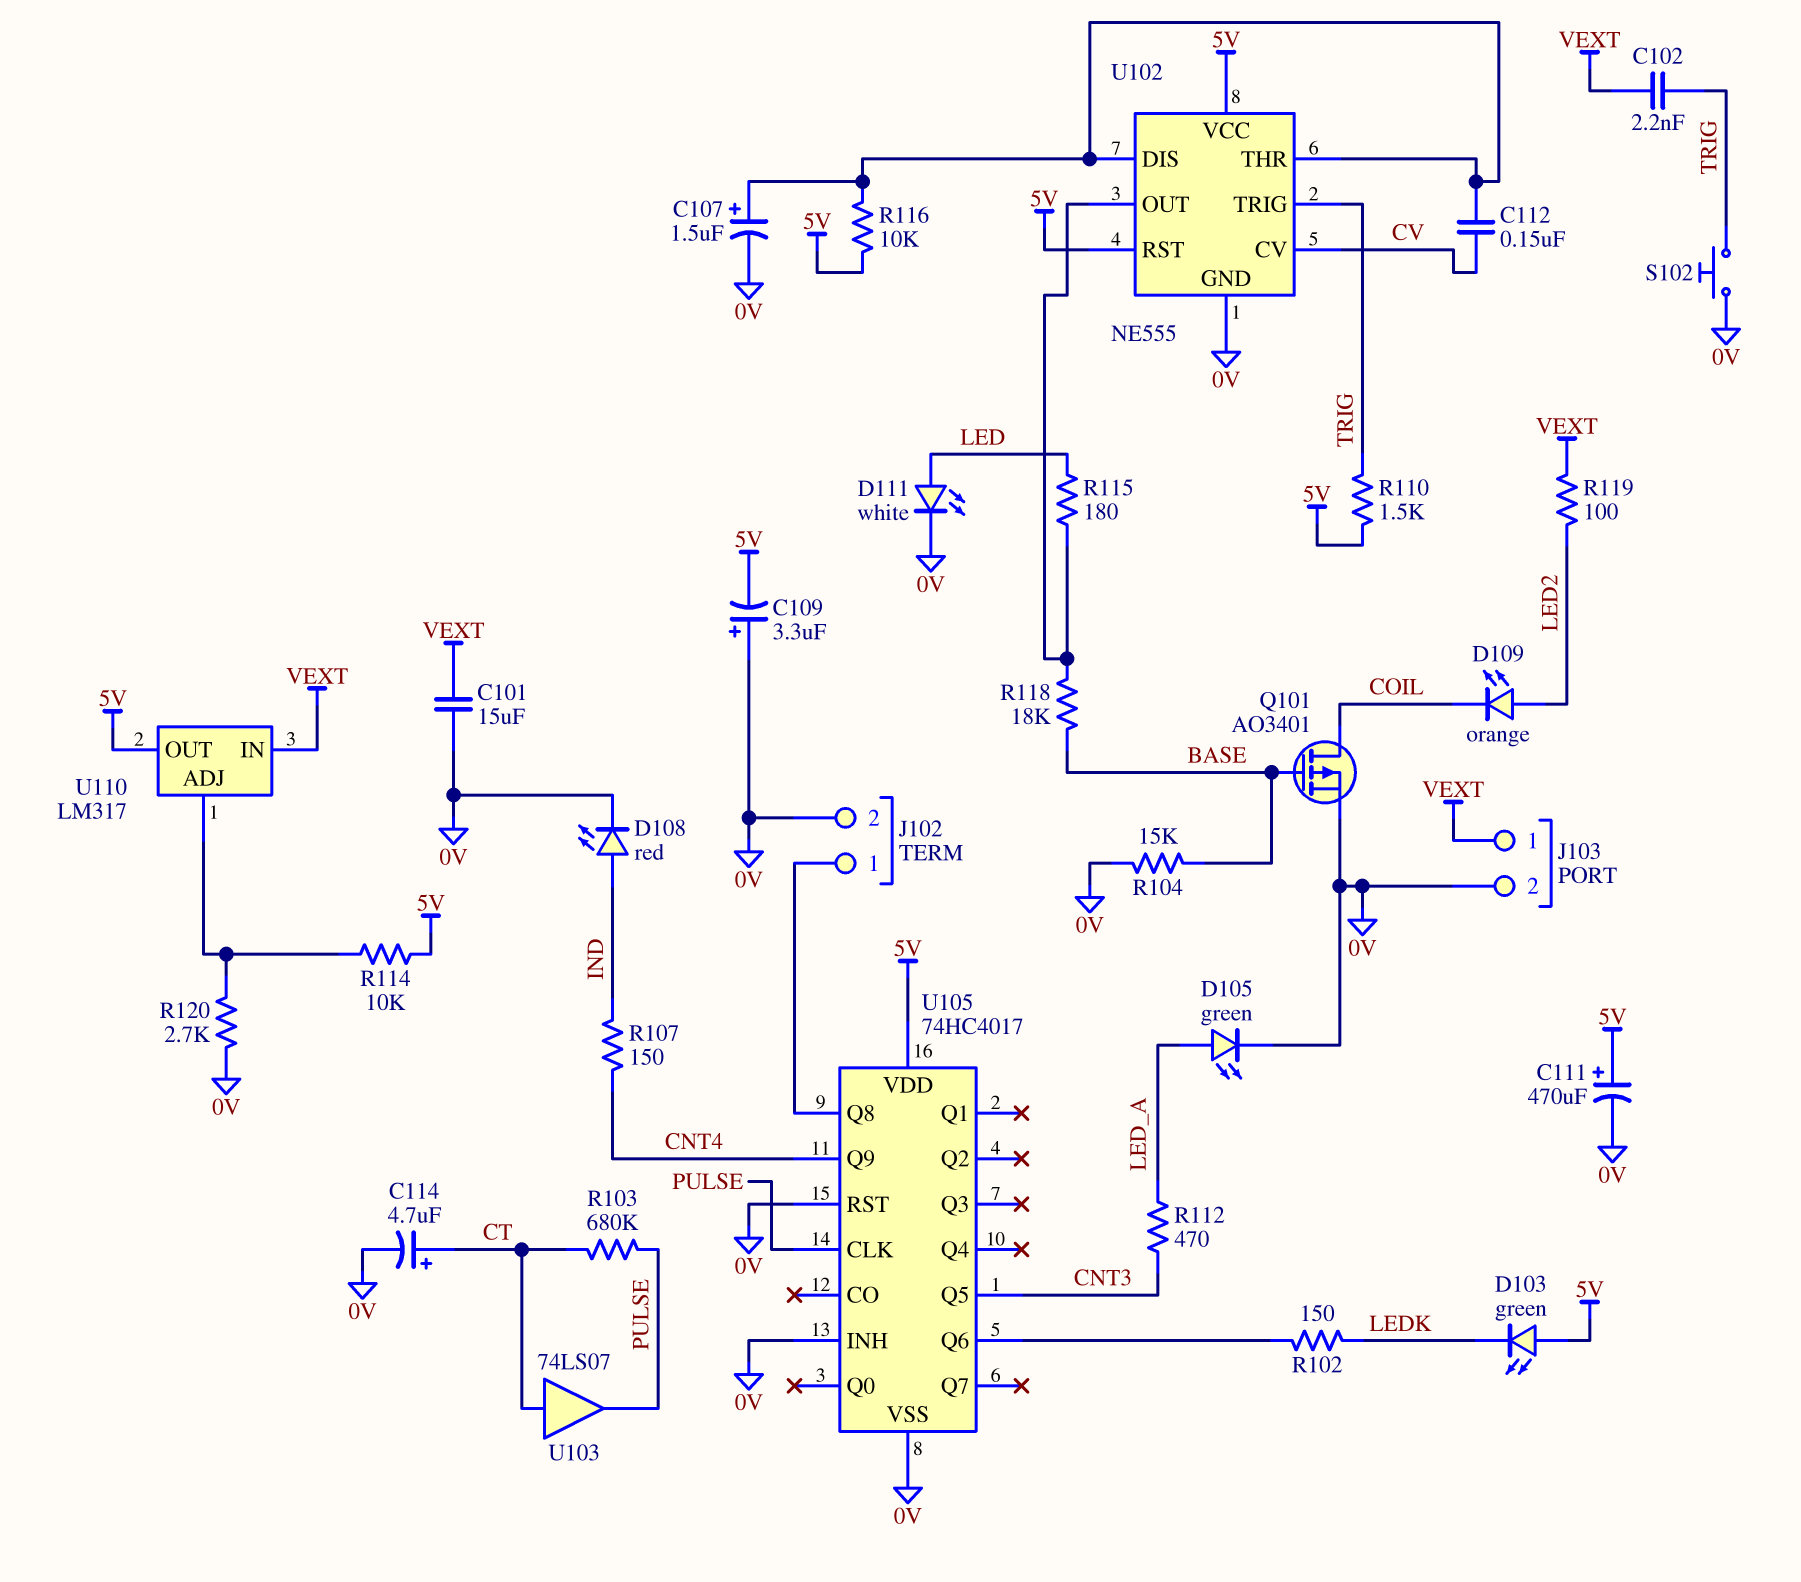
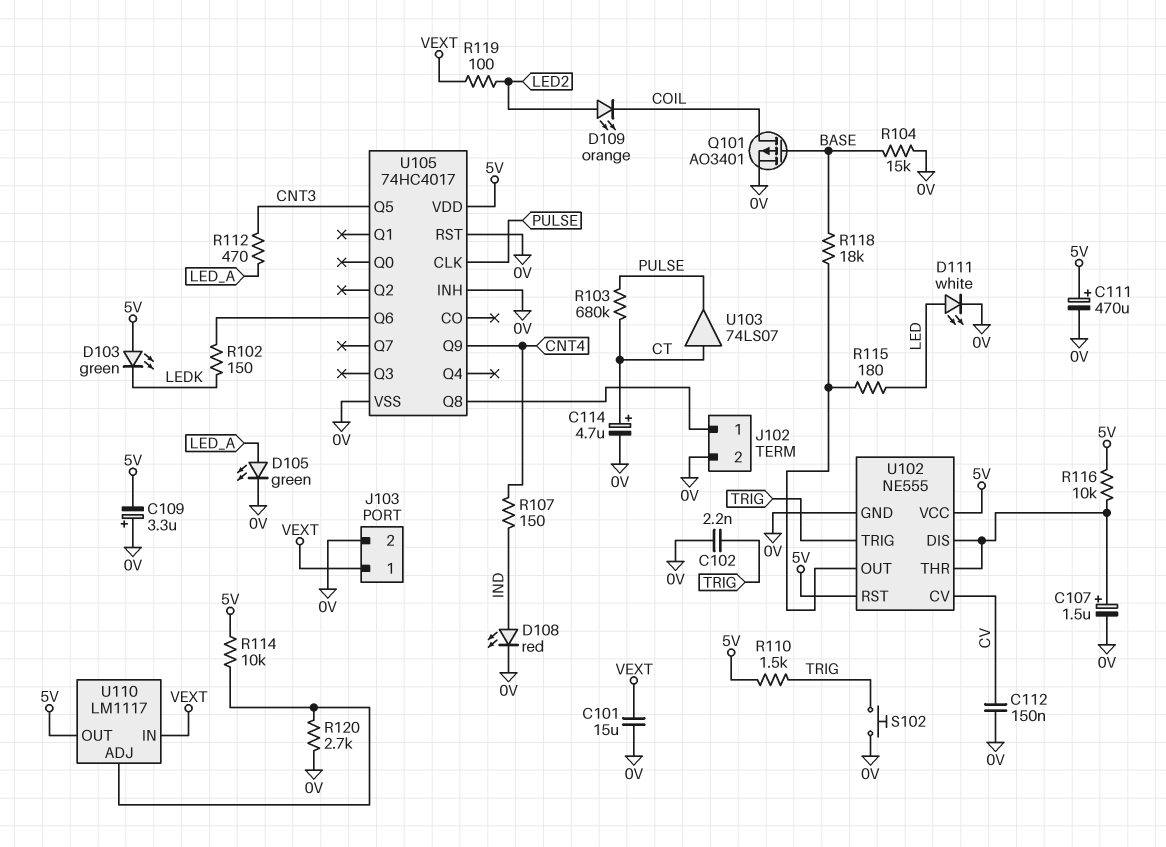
C102: 2.2nF (TRIG, VEXT) -> 2.2nF (0V, TRIG)
C112: 150nF (CV, U102/DIS) -> 150nF (0V, CV)
U110: LM317 -> LM1117

